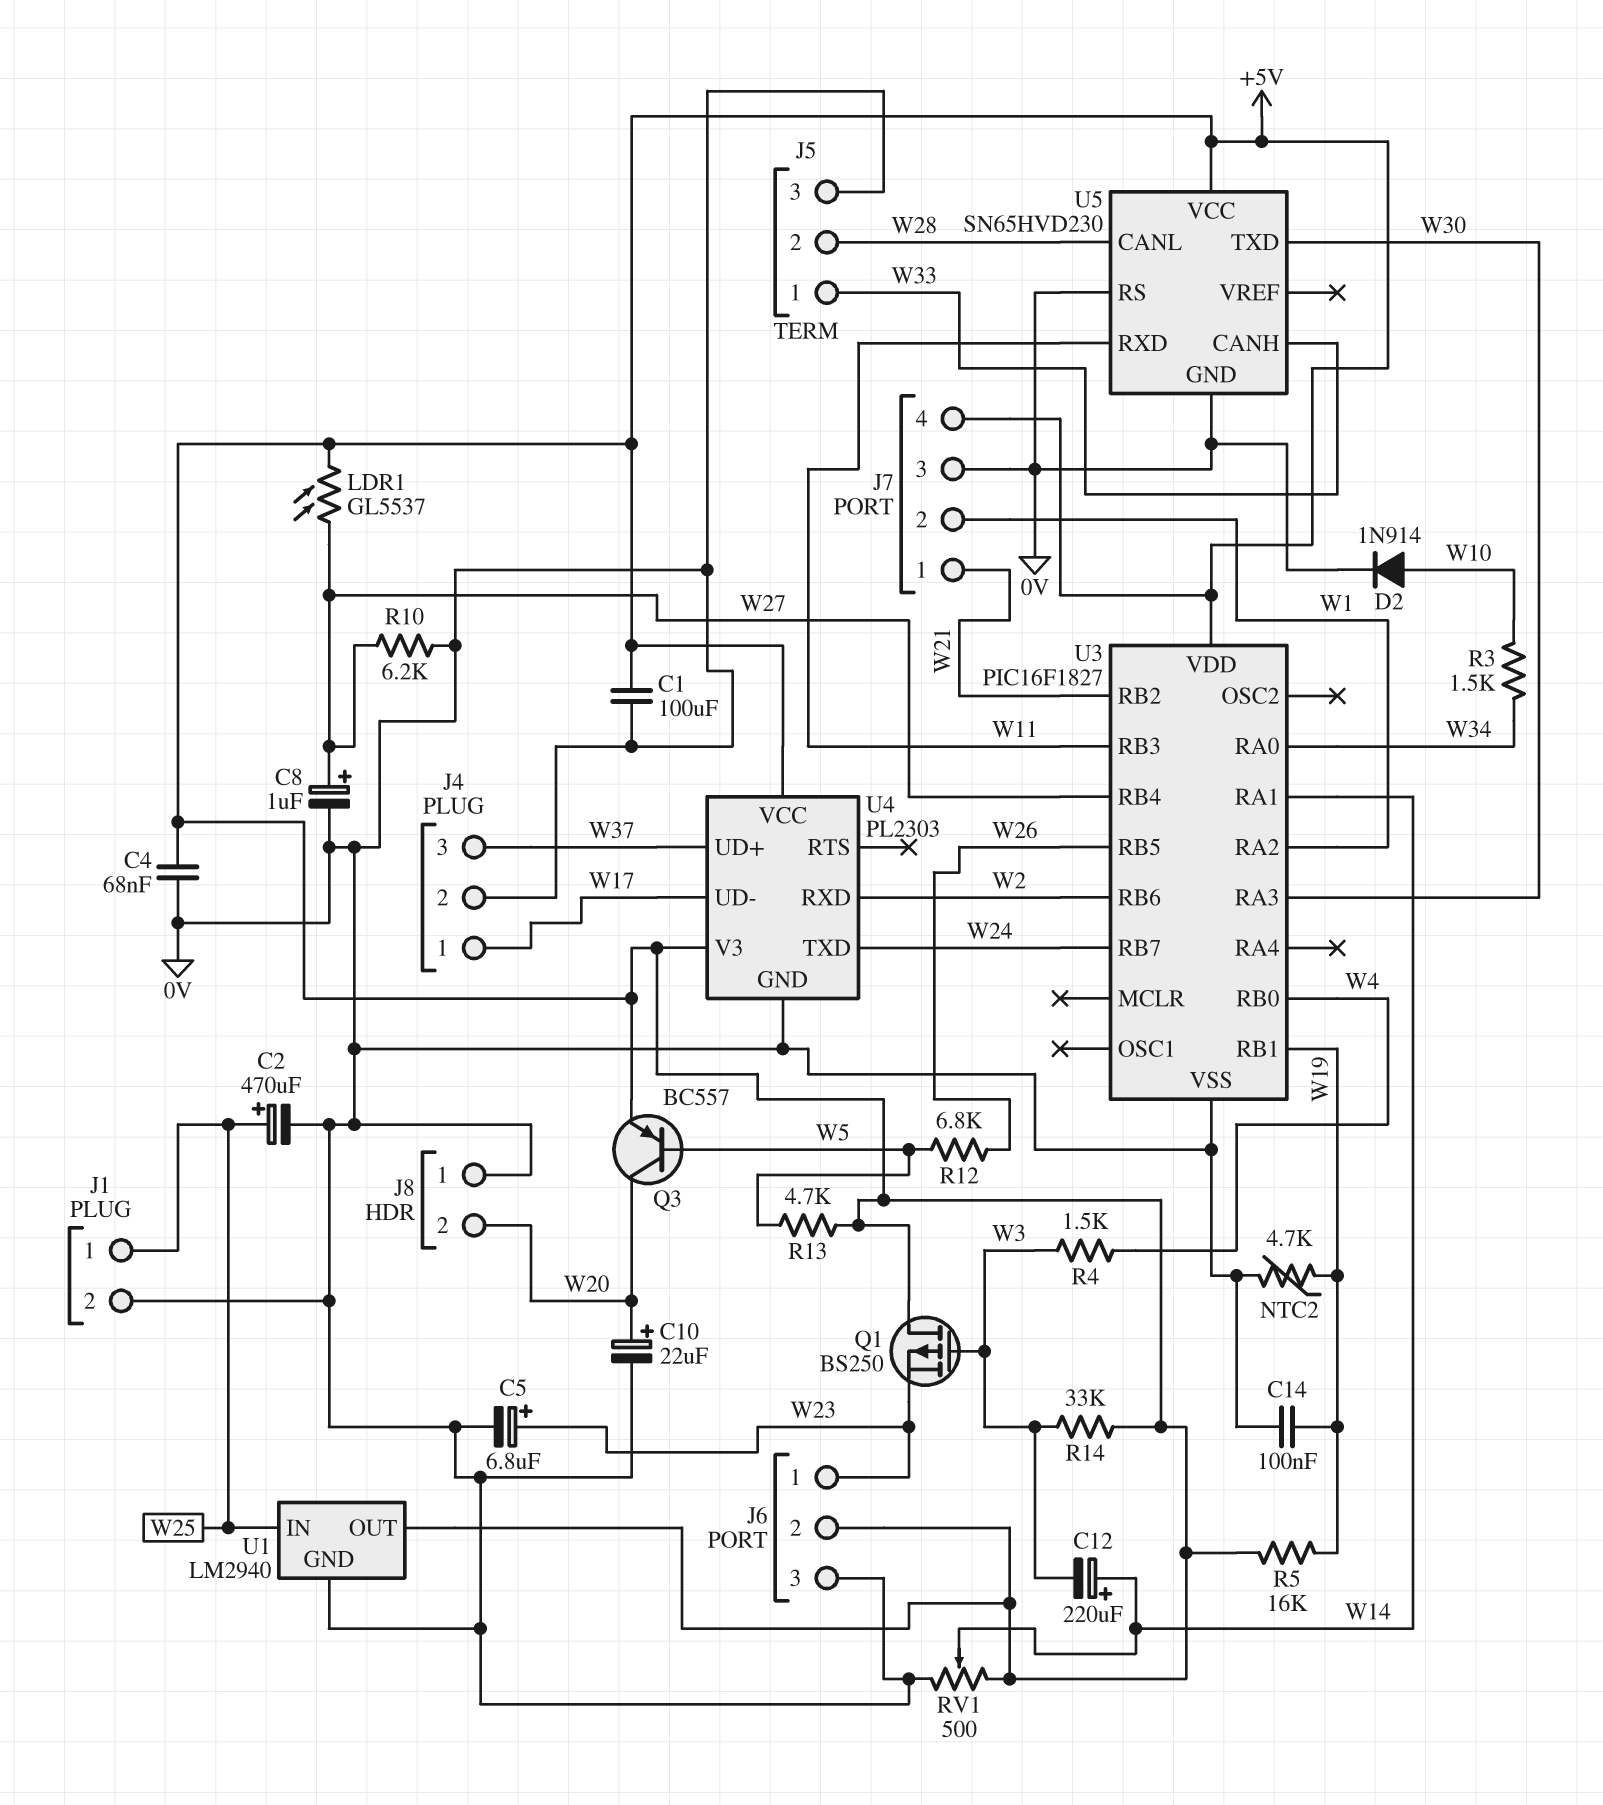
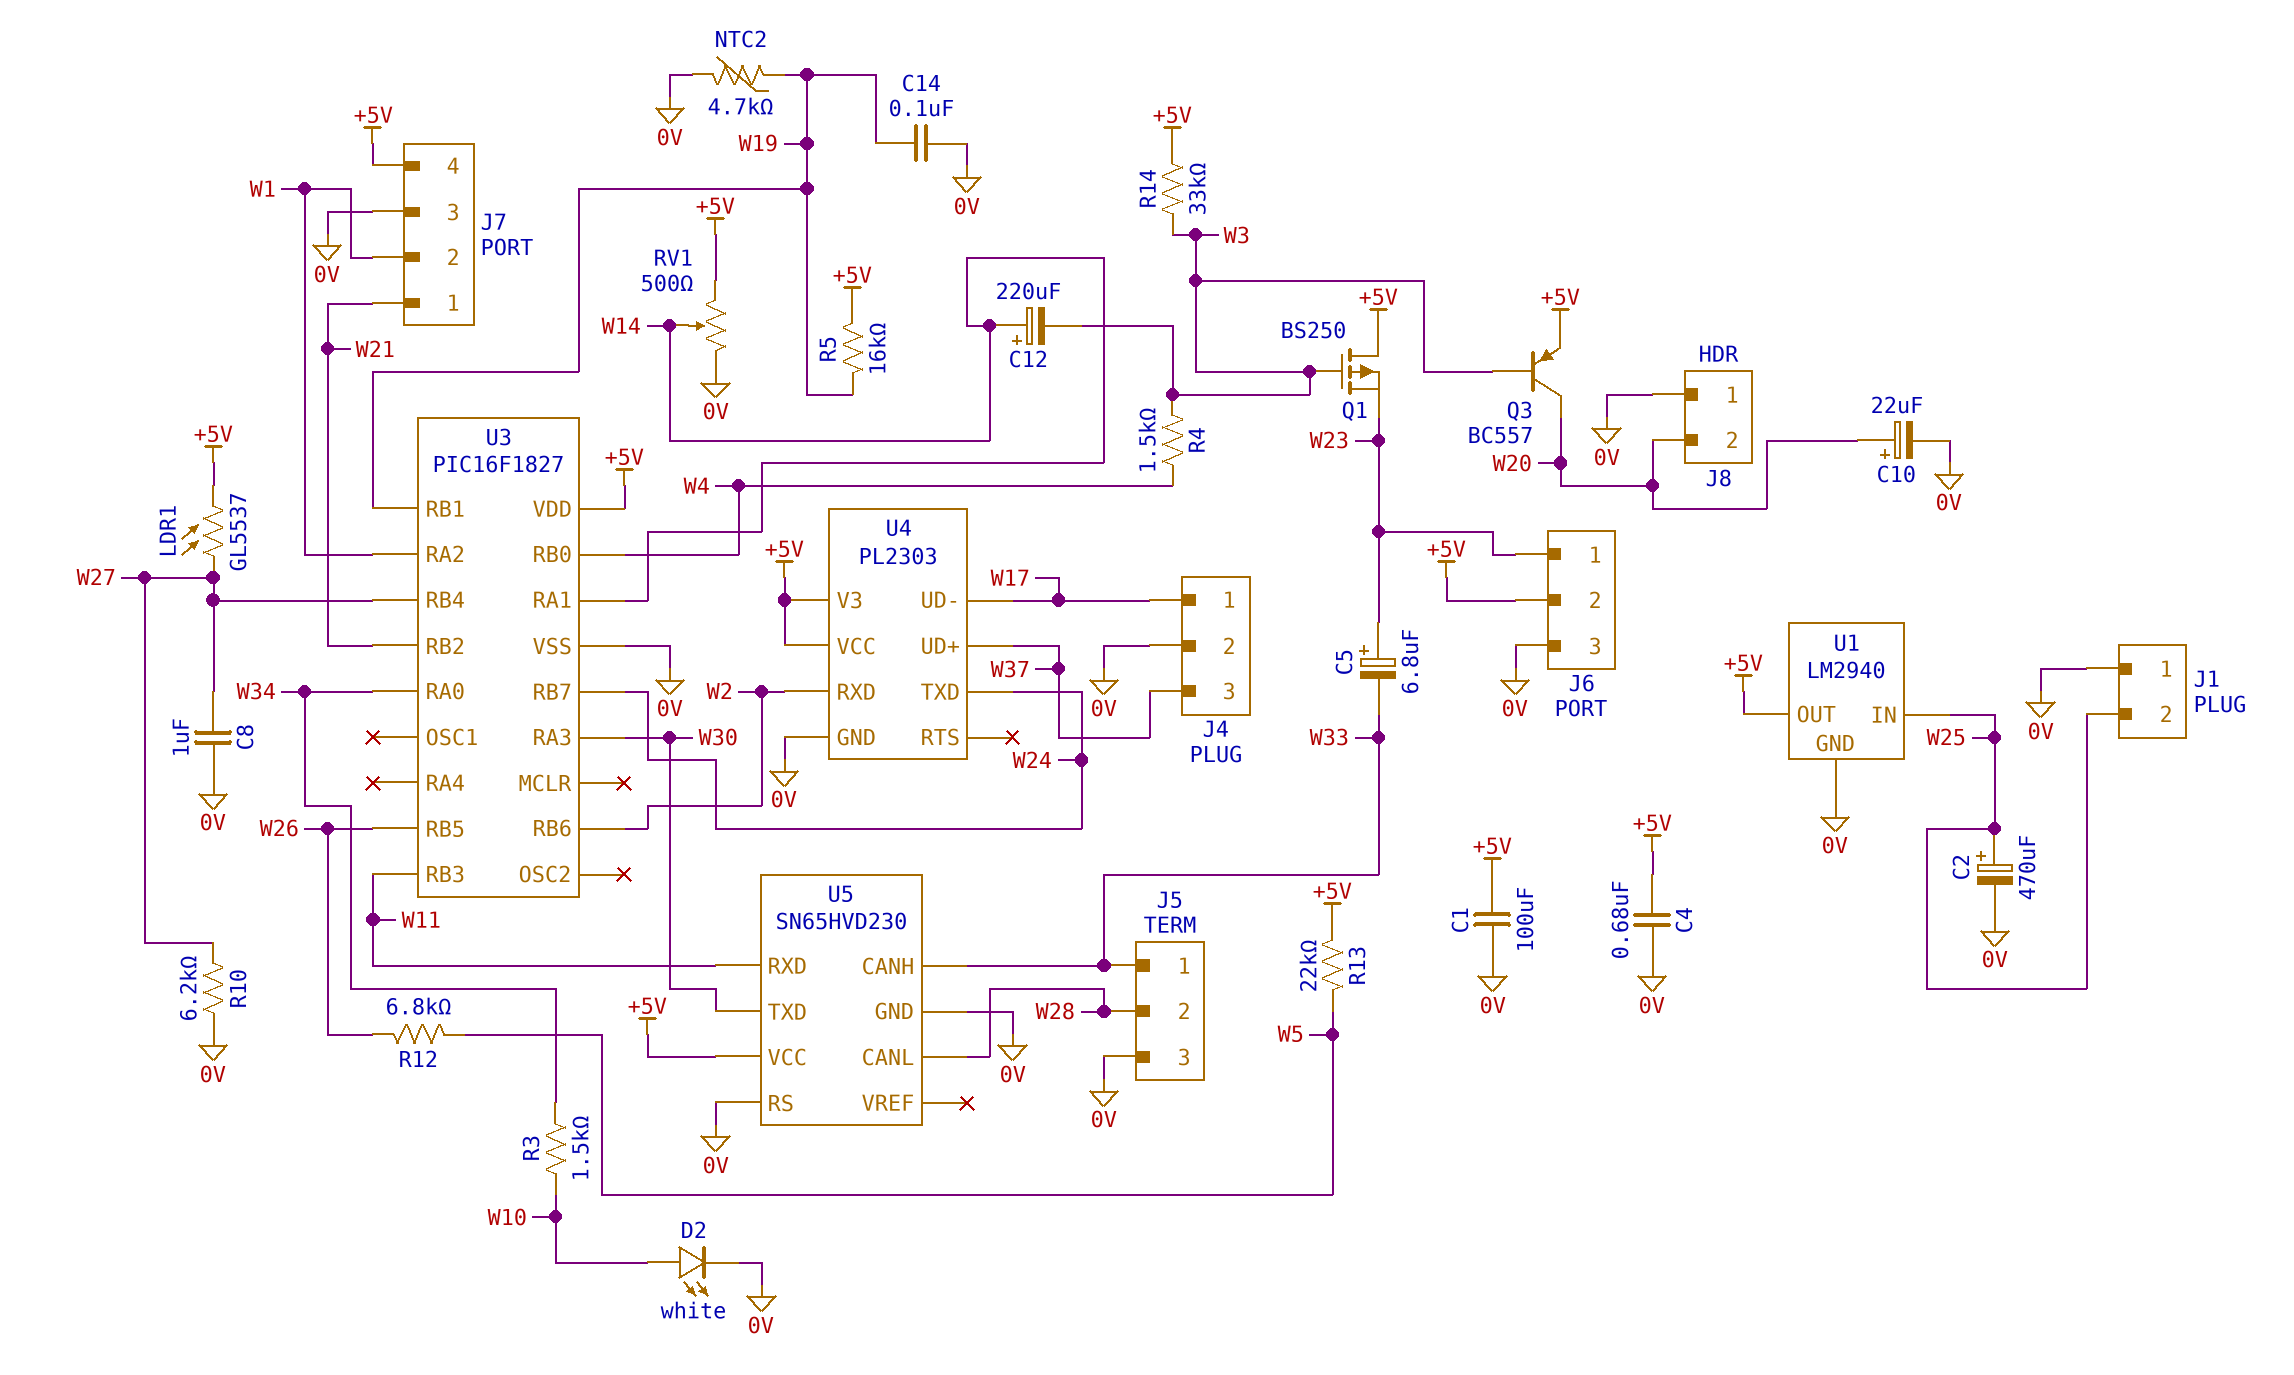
C4: 68nF (+5V, 0V) -> 680nF (+5V, 0V)
C5: 6.8uF (plus W23, minus 0V) -> 6.8uF (plus W23, minus W33)
C8: 1uF (plus W27, minus 0V) -> 1uF (0V, W27)
D2: diode 1N914 (A W10, K 0V) -> LED white (A W10, K 0V)
J1 pin 1: W25 -> 0V
J1 pin 2: 0V -> W25
Q3: PNP BC557 (B W5, C W20, E +5V) -> PNP BC557 (B W3, C W20, E +5V)
R13: 4.7k (+5V, W5) -> 22k (+5V, W5)

